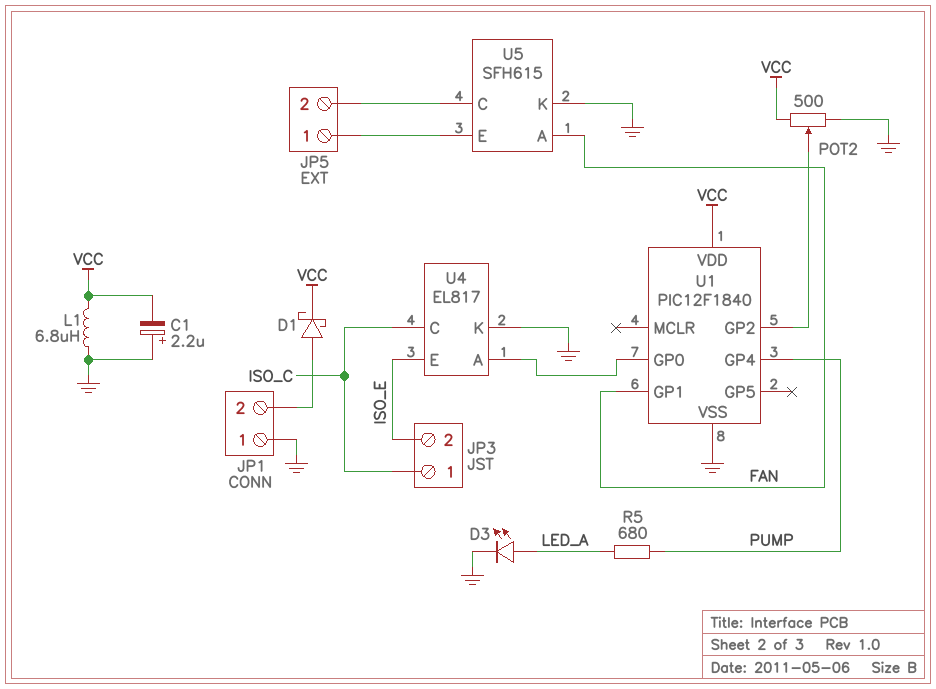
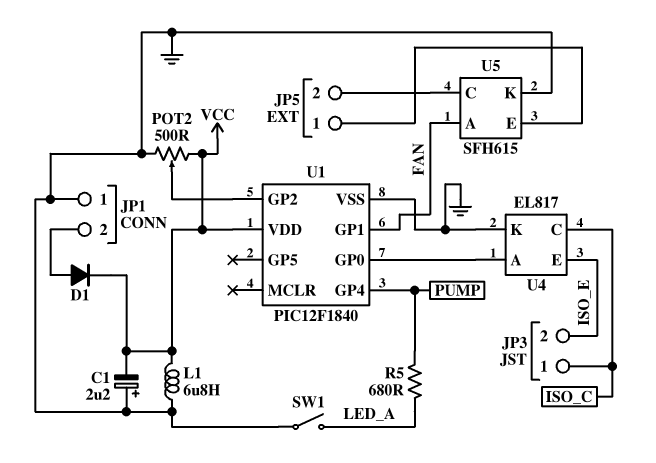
D1: schottky (A JP1/2, K VCC) -> diode (A JP1/2, K VCC)
D3: LED (A LED_A, K GND) -> none
SW1: none -> switch (GND, LED_A)

